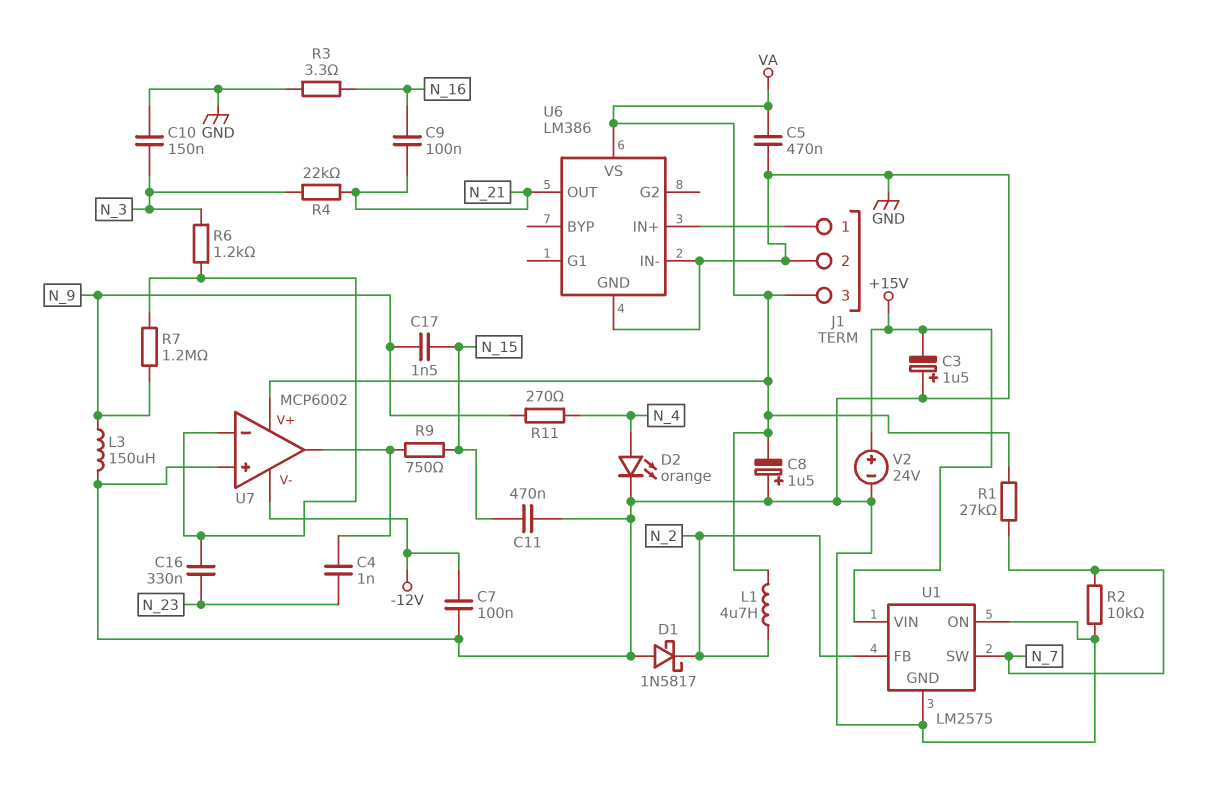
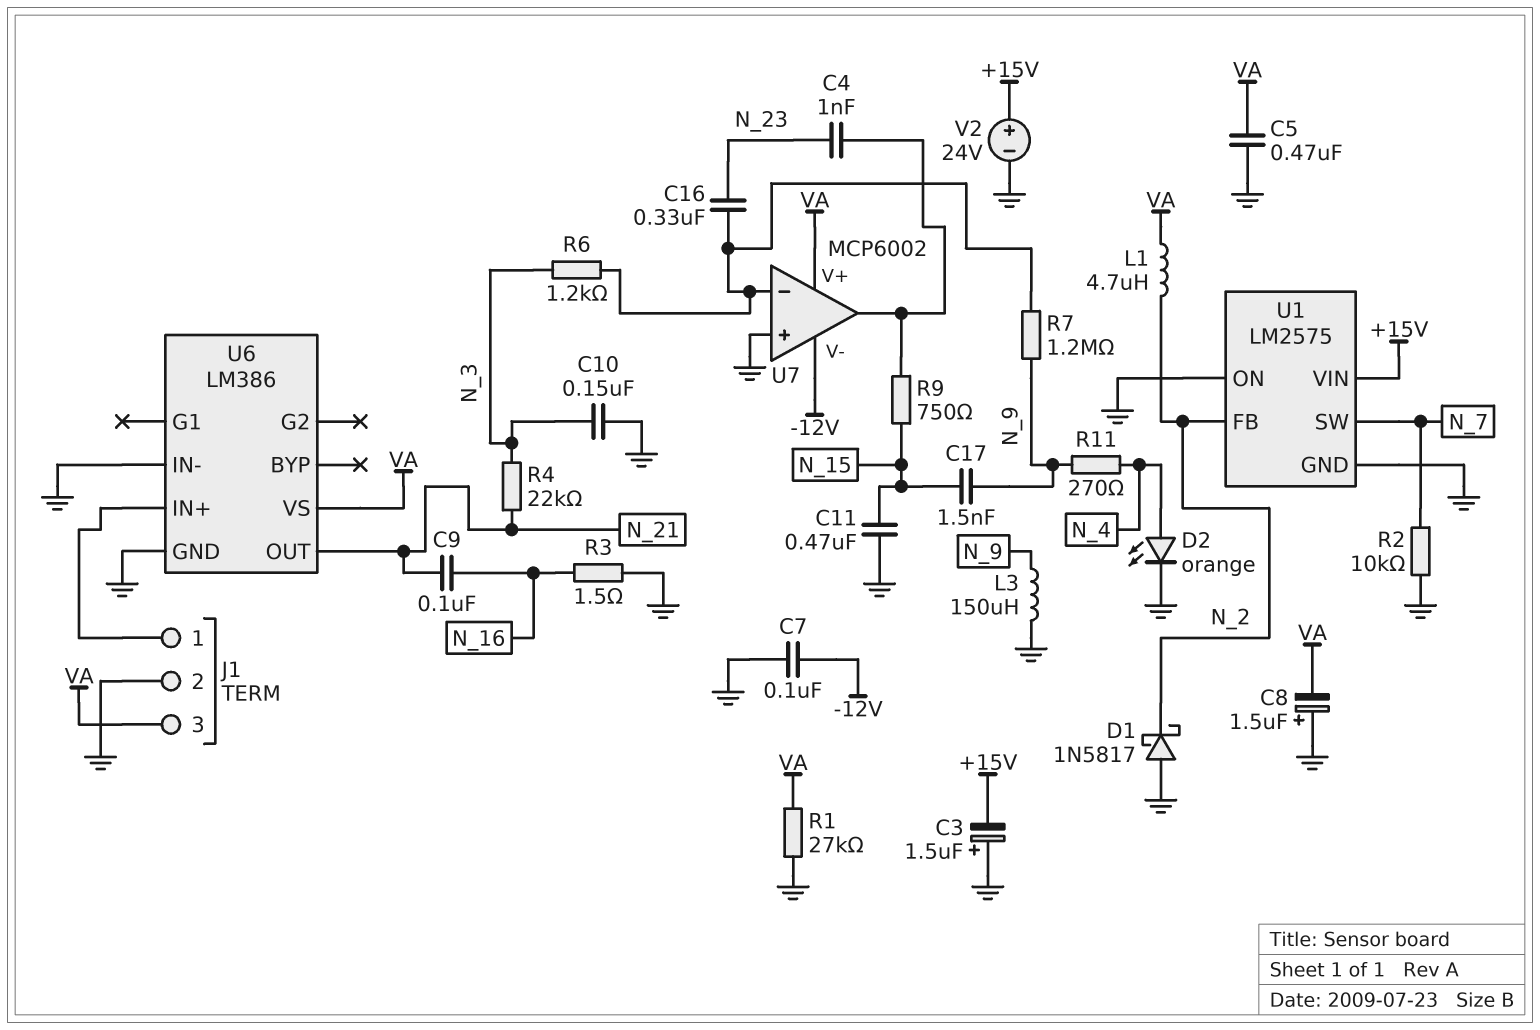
R1: 27k (N_7, VA) -> 27k (GND, VA)
R3: 3.3 (GND, N_16) -> 1.5 (GND, N_16)

